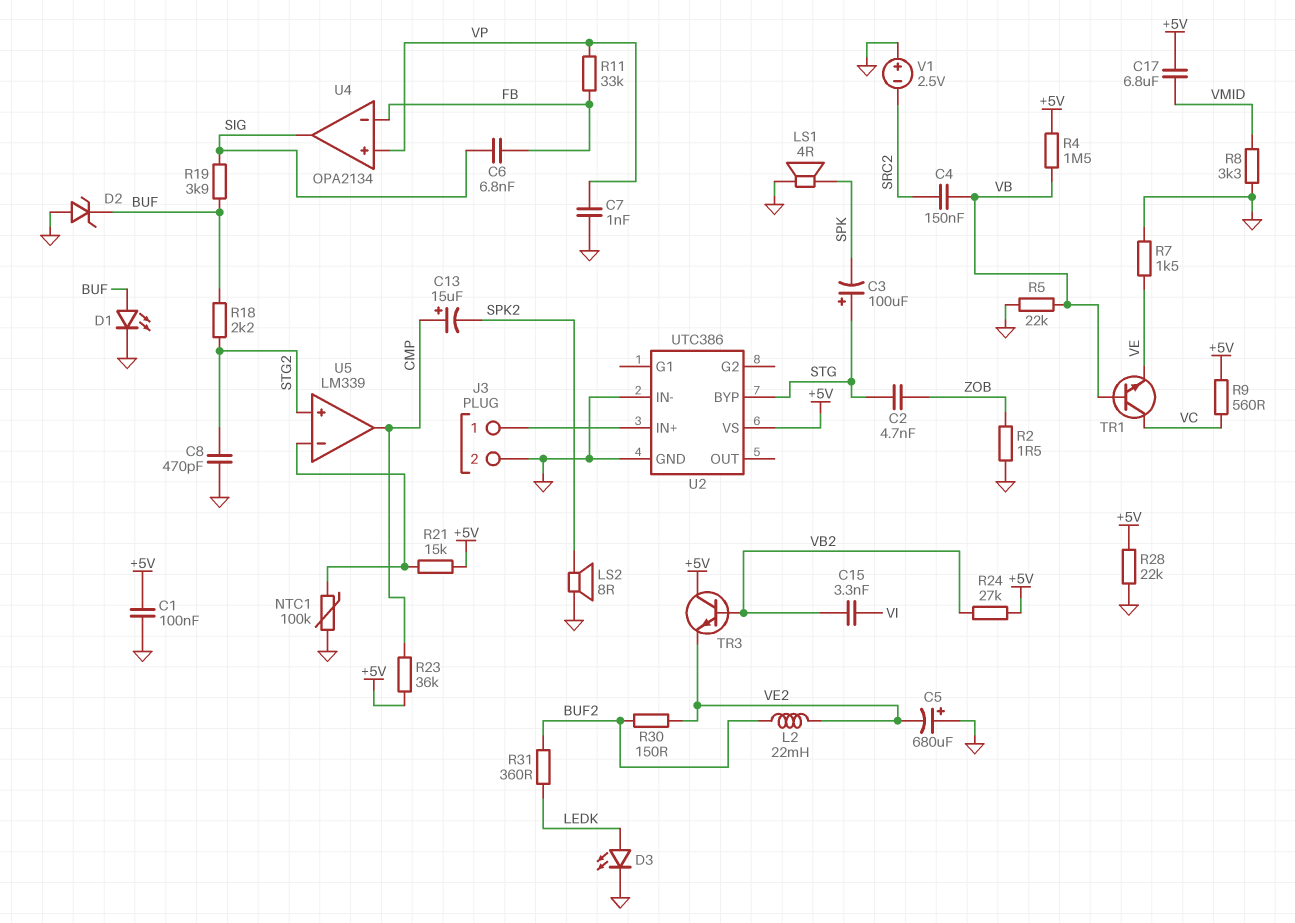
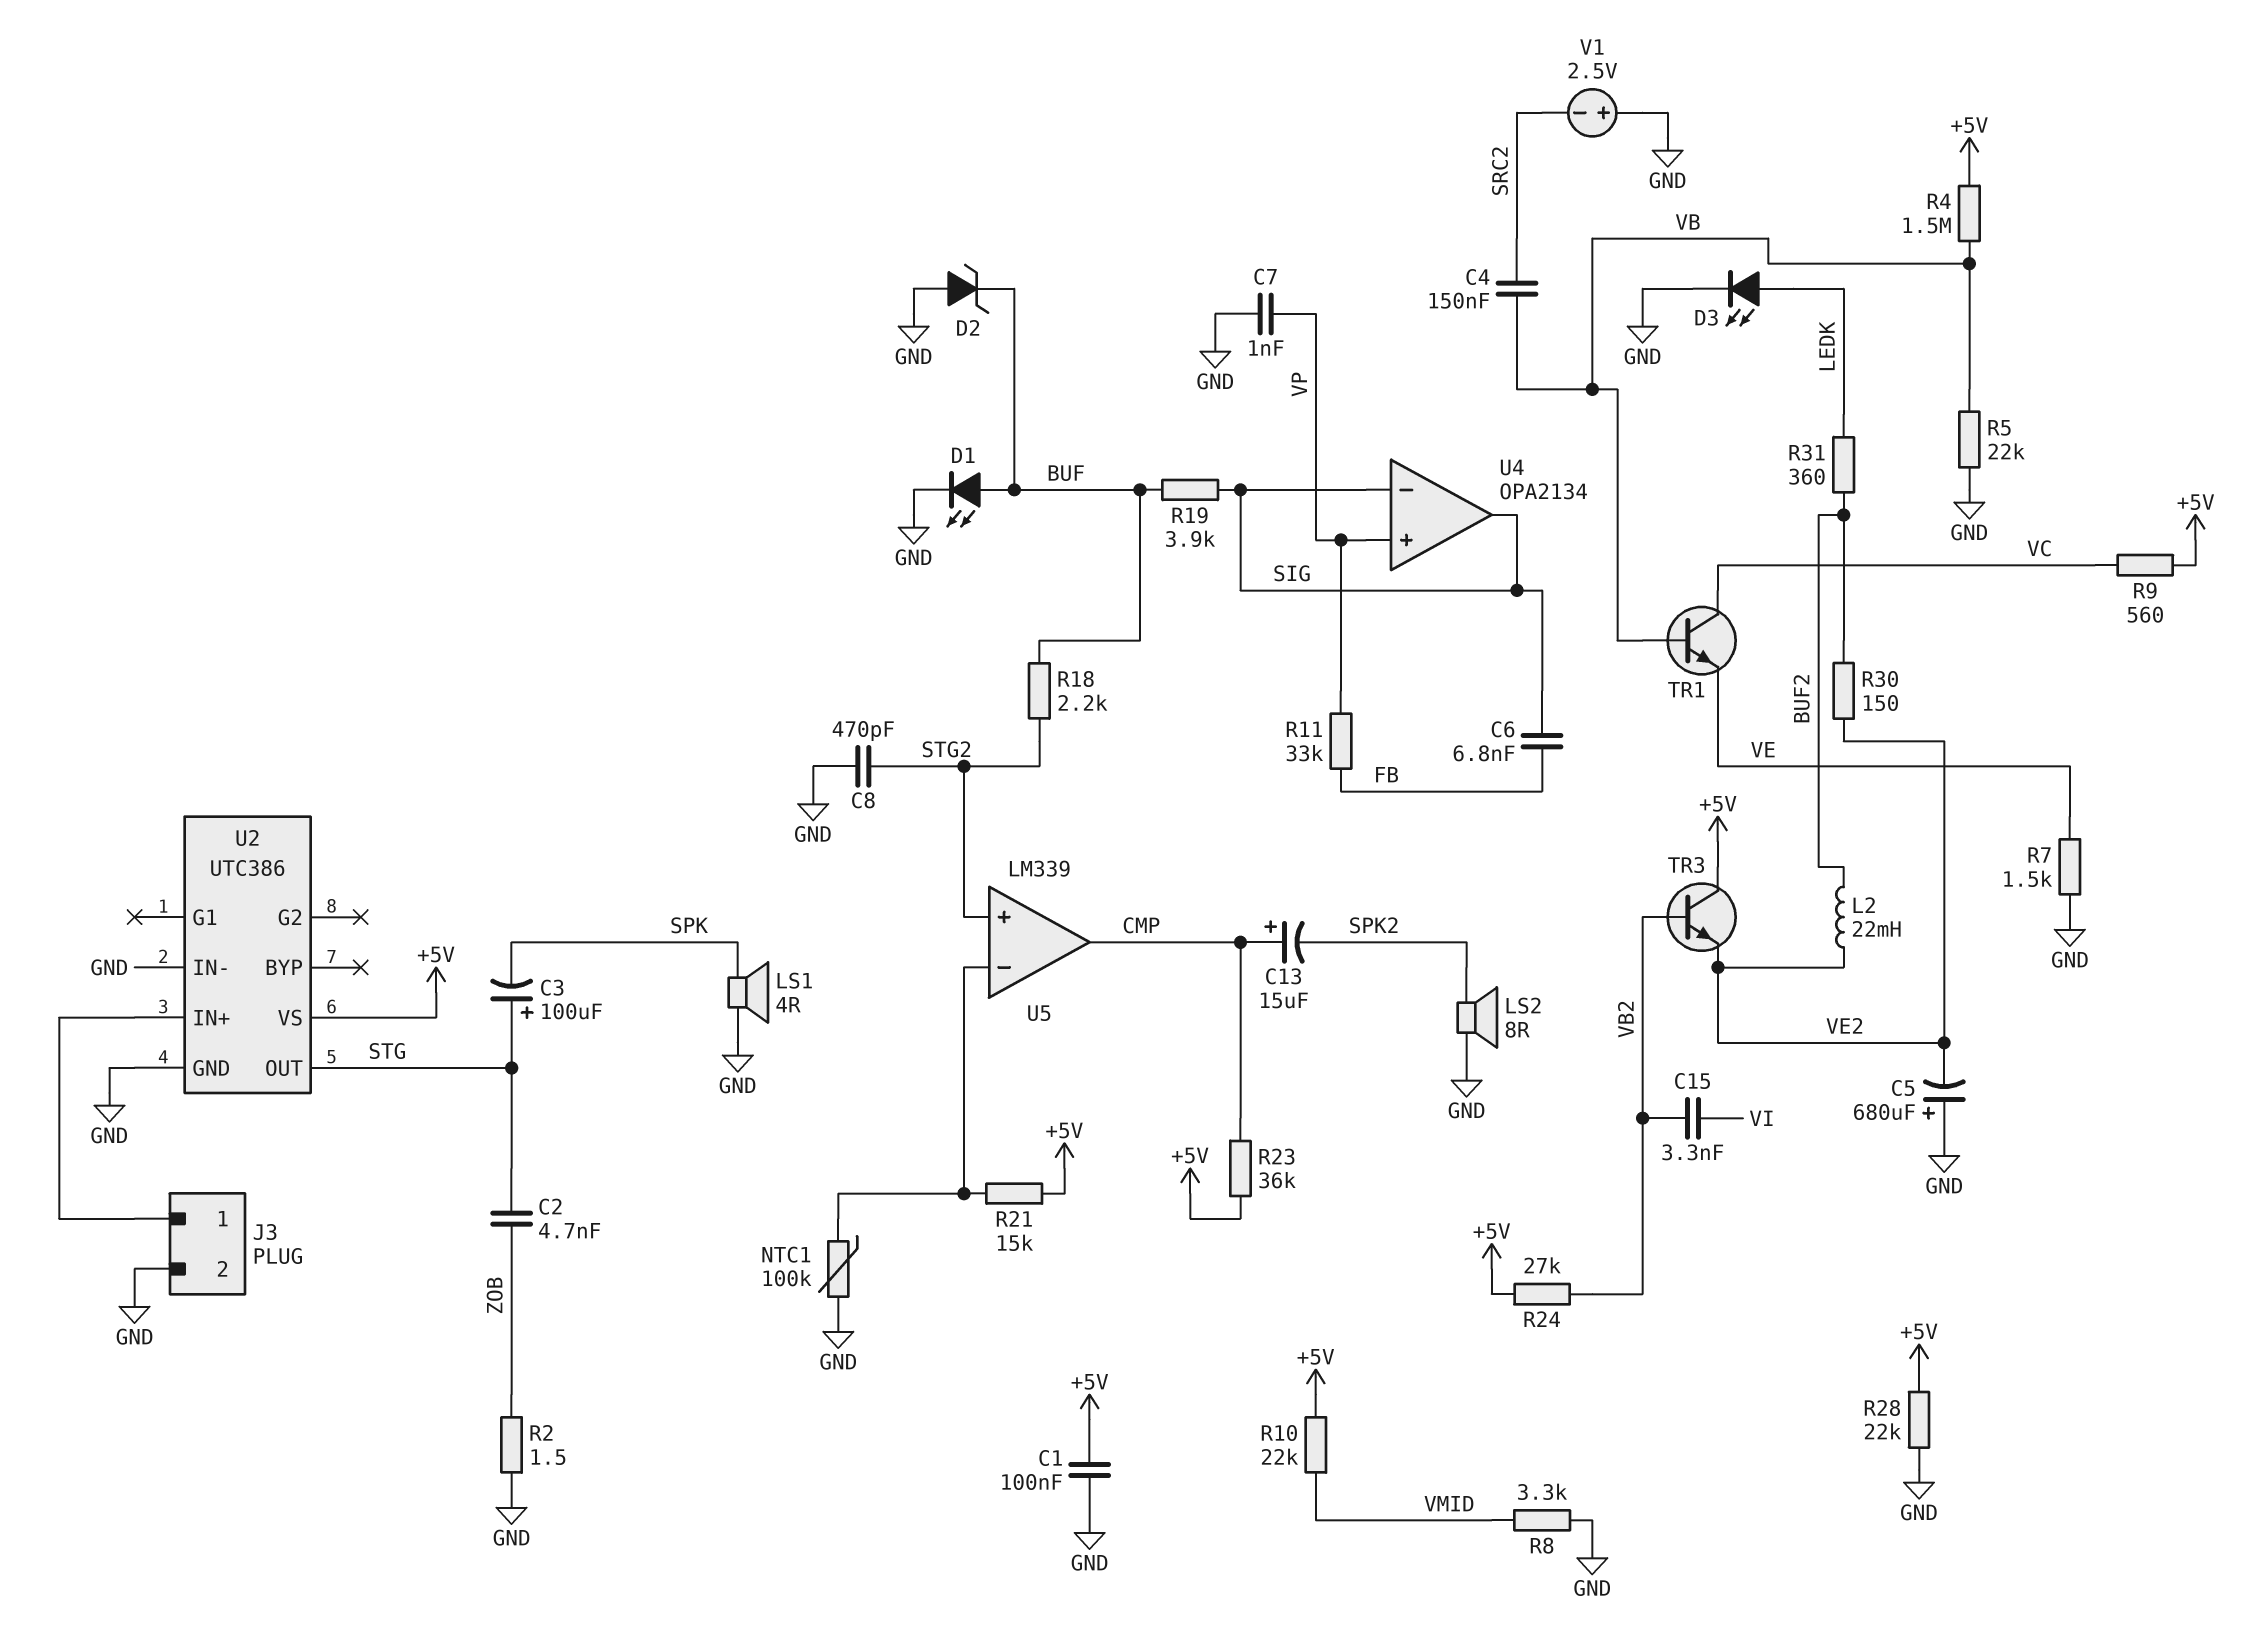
C17: 6.8uF (+5V, VMID) -> none
R10: none -> 22k (+5V, VMID)
U2 pin BYP: STG -> none
U2 pin OUT: none -> STG
U4 pin in-: FB -> SIG

